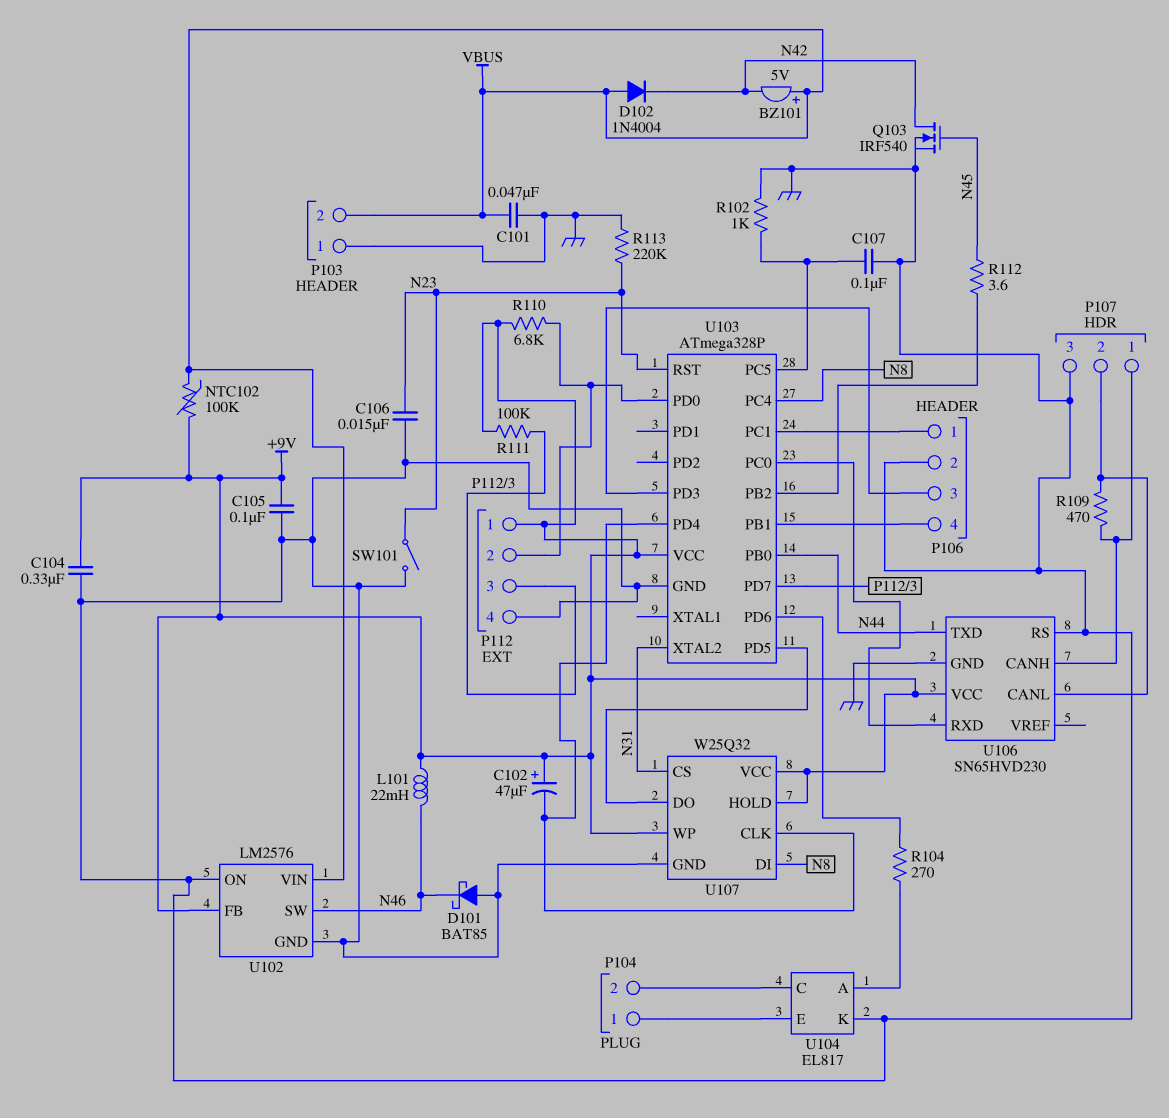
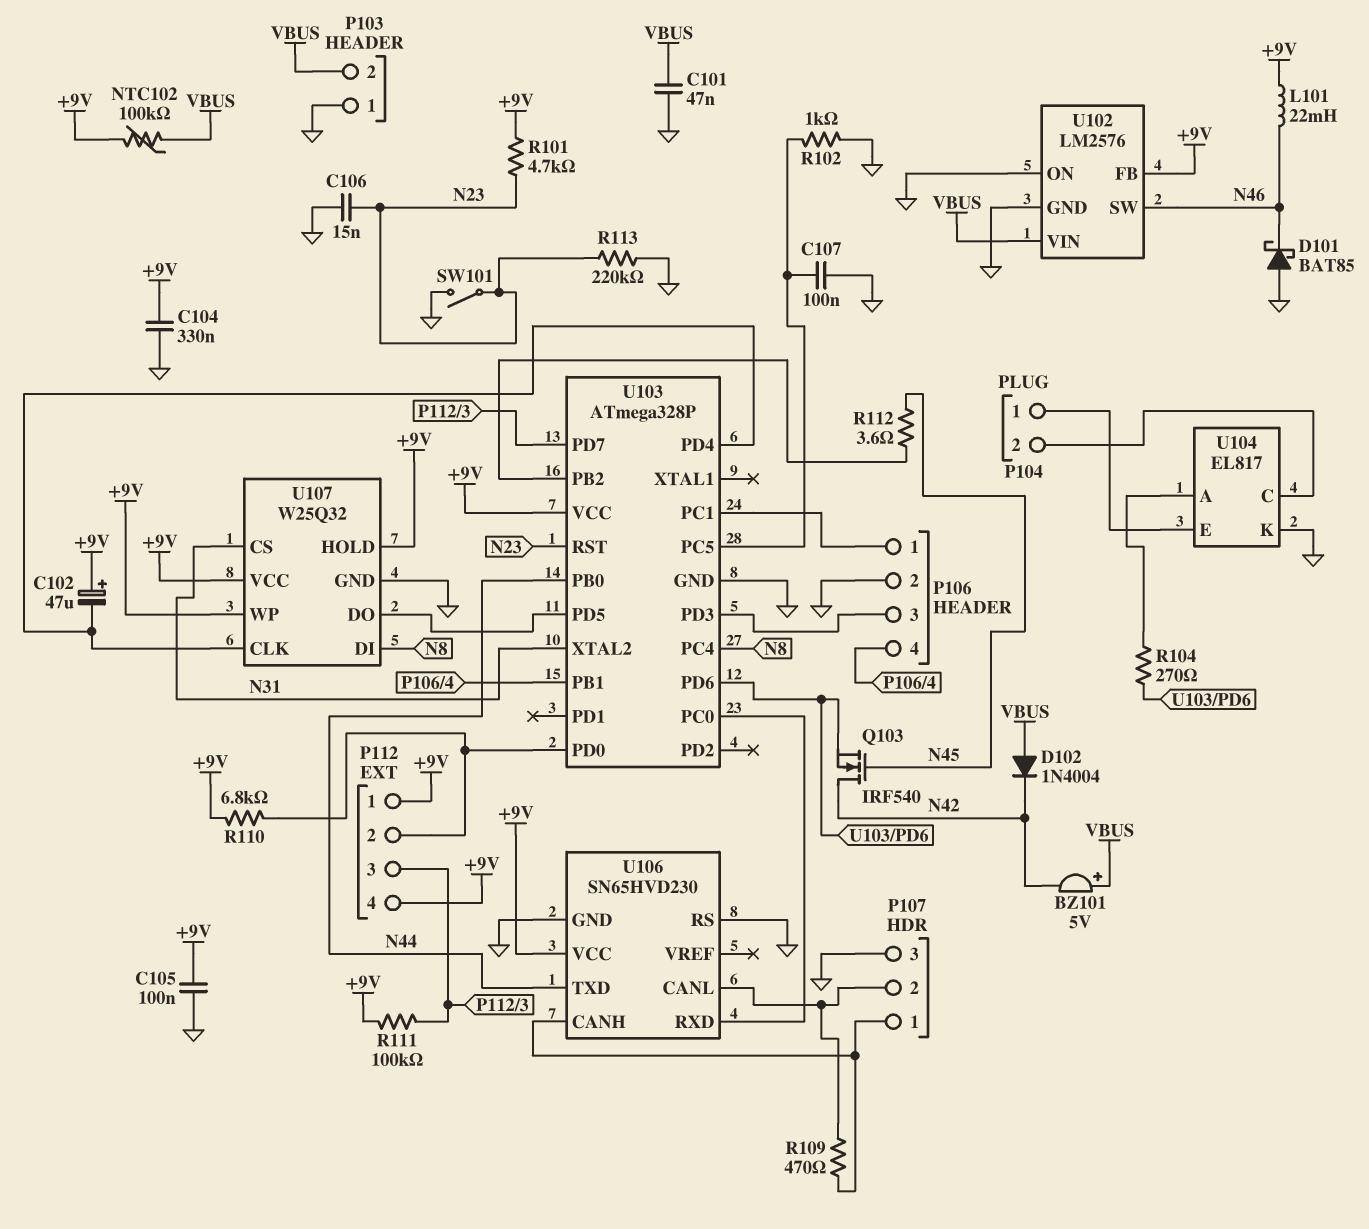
P112 pin 4: GND -> +9V
Q103: NMOS IRF540 (G N45, D N42, S GND) -> NMOS IRF540 (G N45, D N42, S U103/PD6)
R101: none -> 4.7k (+9V, N23)

